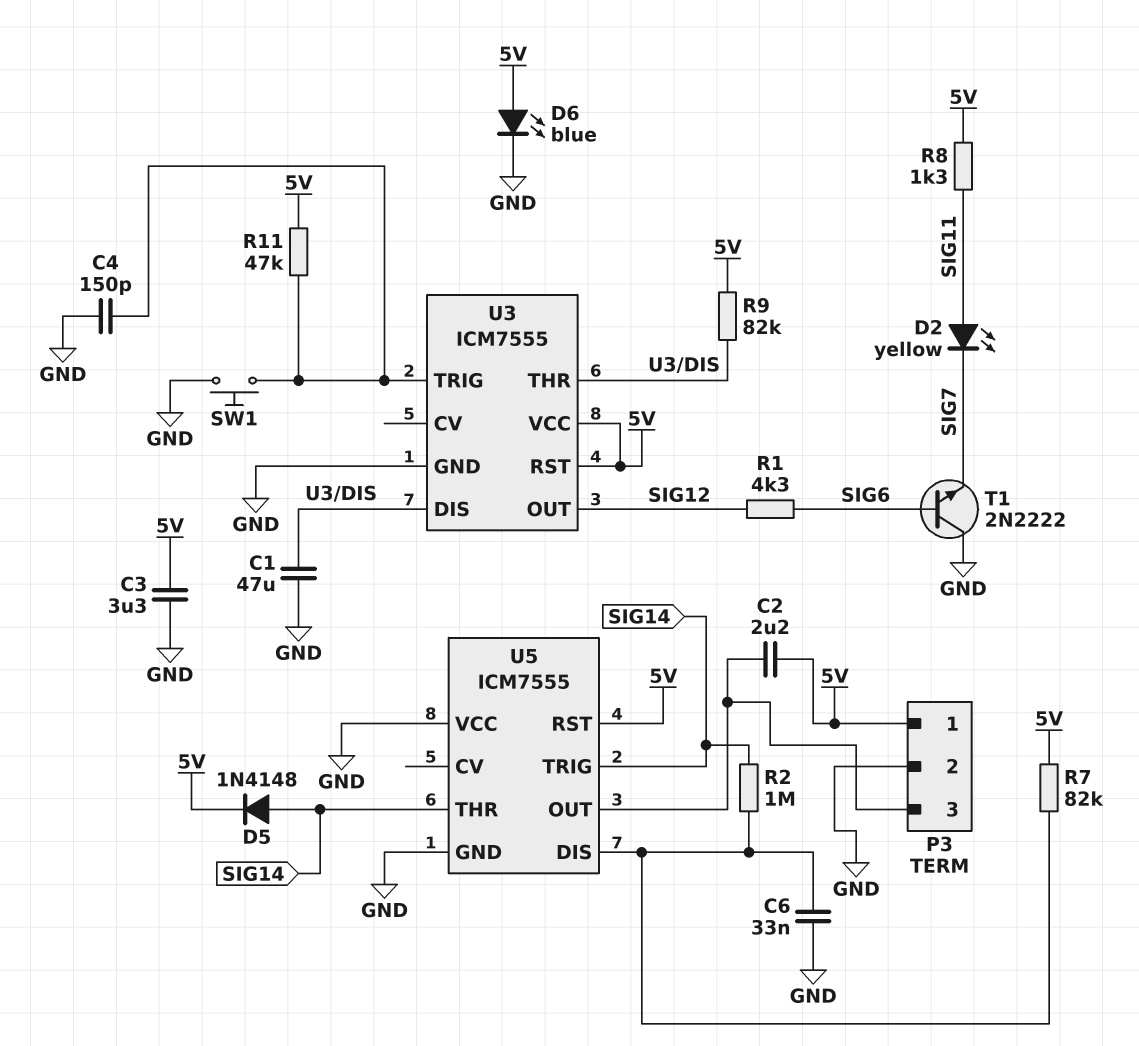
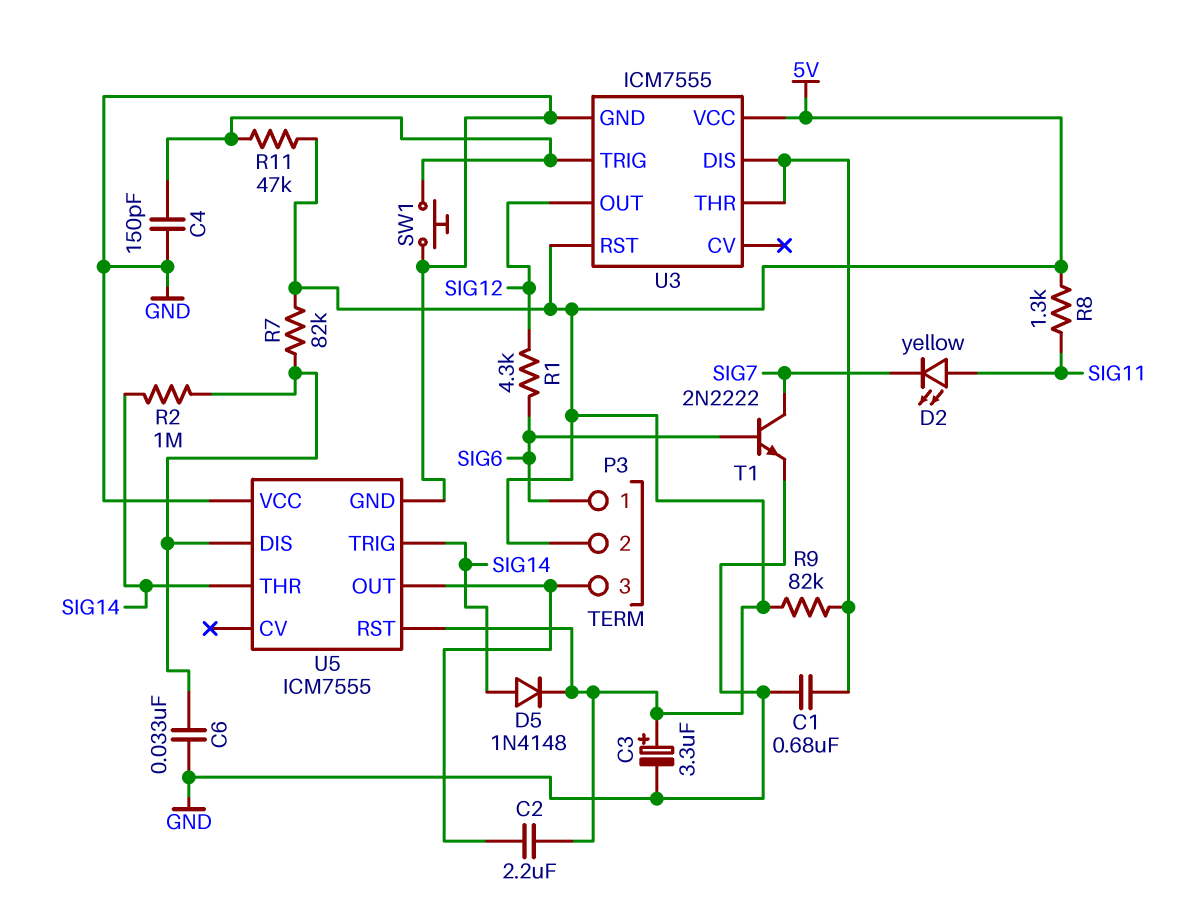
C1: 47uF (GND, U3/DIS) -> 680nF (GND, U3/DIS)
C3: 3.3uF (5V, GND) -> 3.3uF (plus 5V, minus GND)
D6: LED blue (A 5V, K GND) -> none
P3 pin 1: 5V -> SIG6
P3 pin 2: GND -> 5V
T1: NPN 2N2222 (B SIG6, C GND, E SIG7) -> NPN 2N2222 (B SIG6, C SIG7, E GND)

